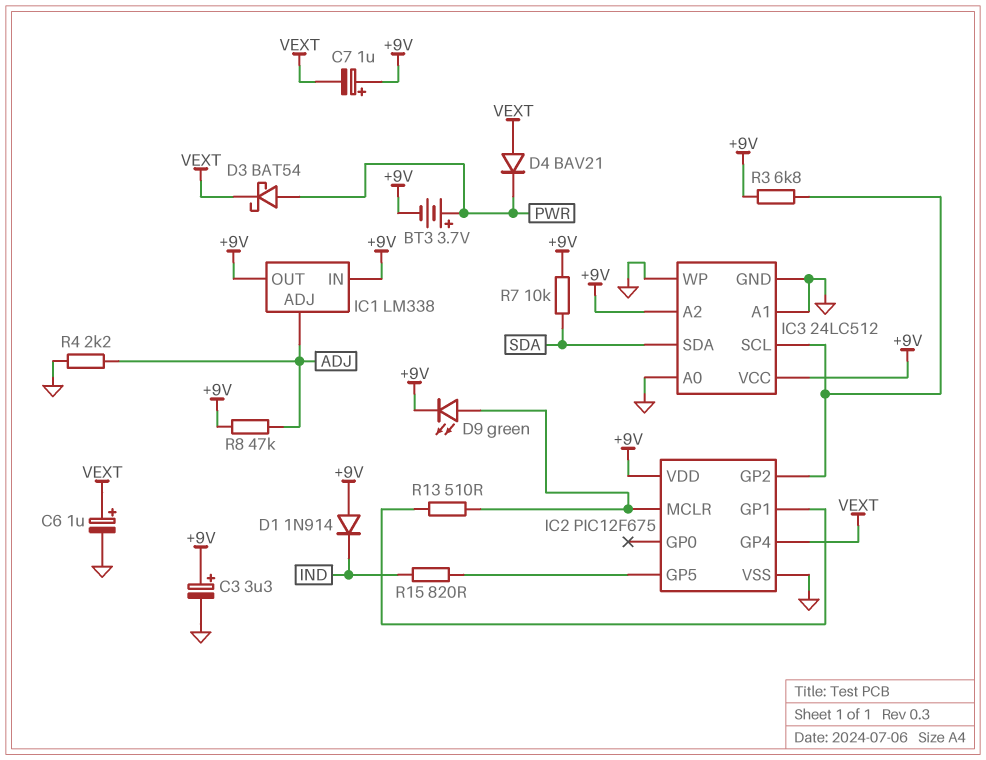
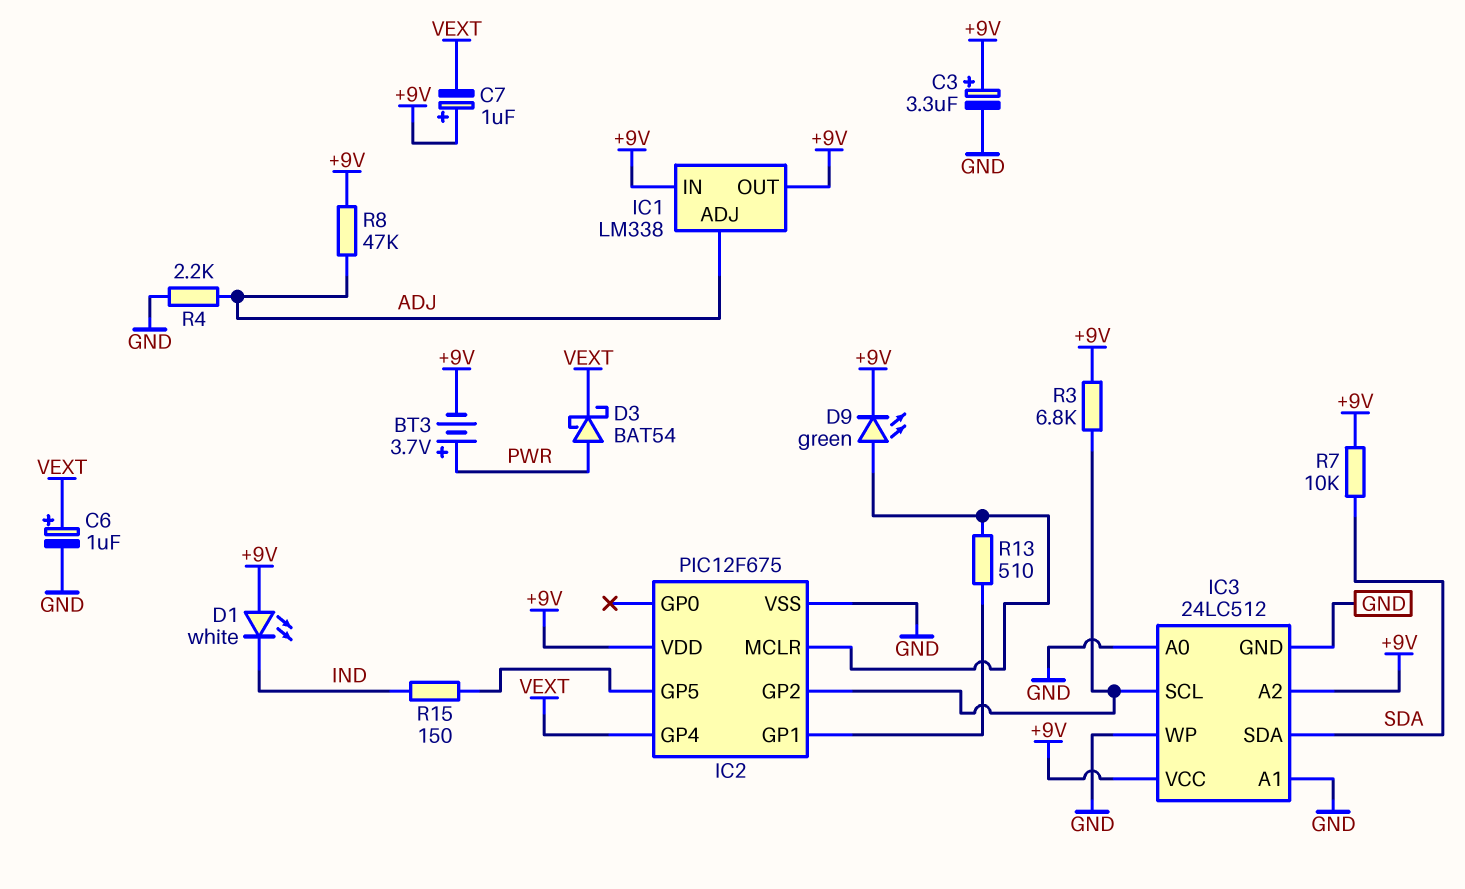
D1: diode 1N914 (A +9V, K IND) -> LED white (A +9V, K IND)
D4: diode BAV21 (A VEXT, K PWR) -> none
R15: 820 (IC2/GP5, IND) -> 150 (IC2/GP5, IND)

